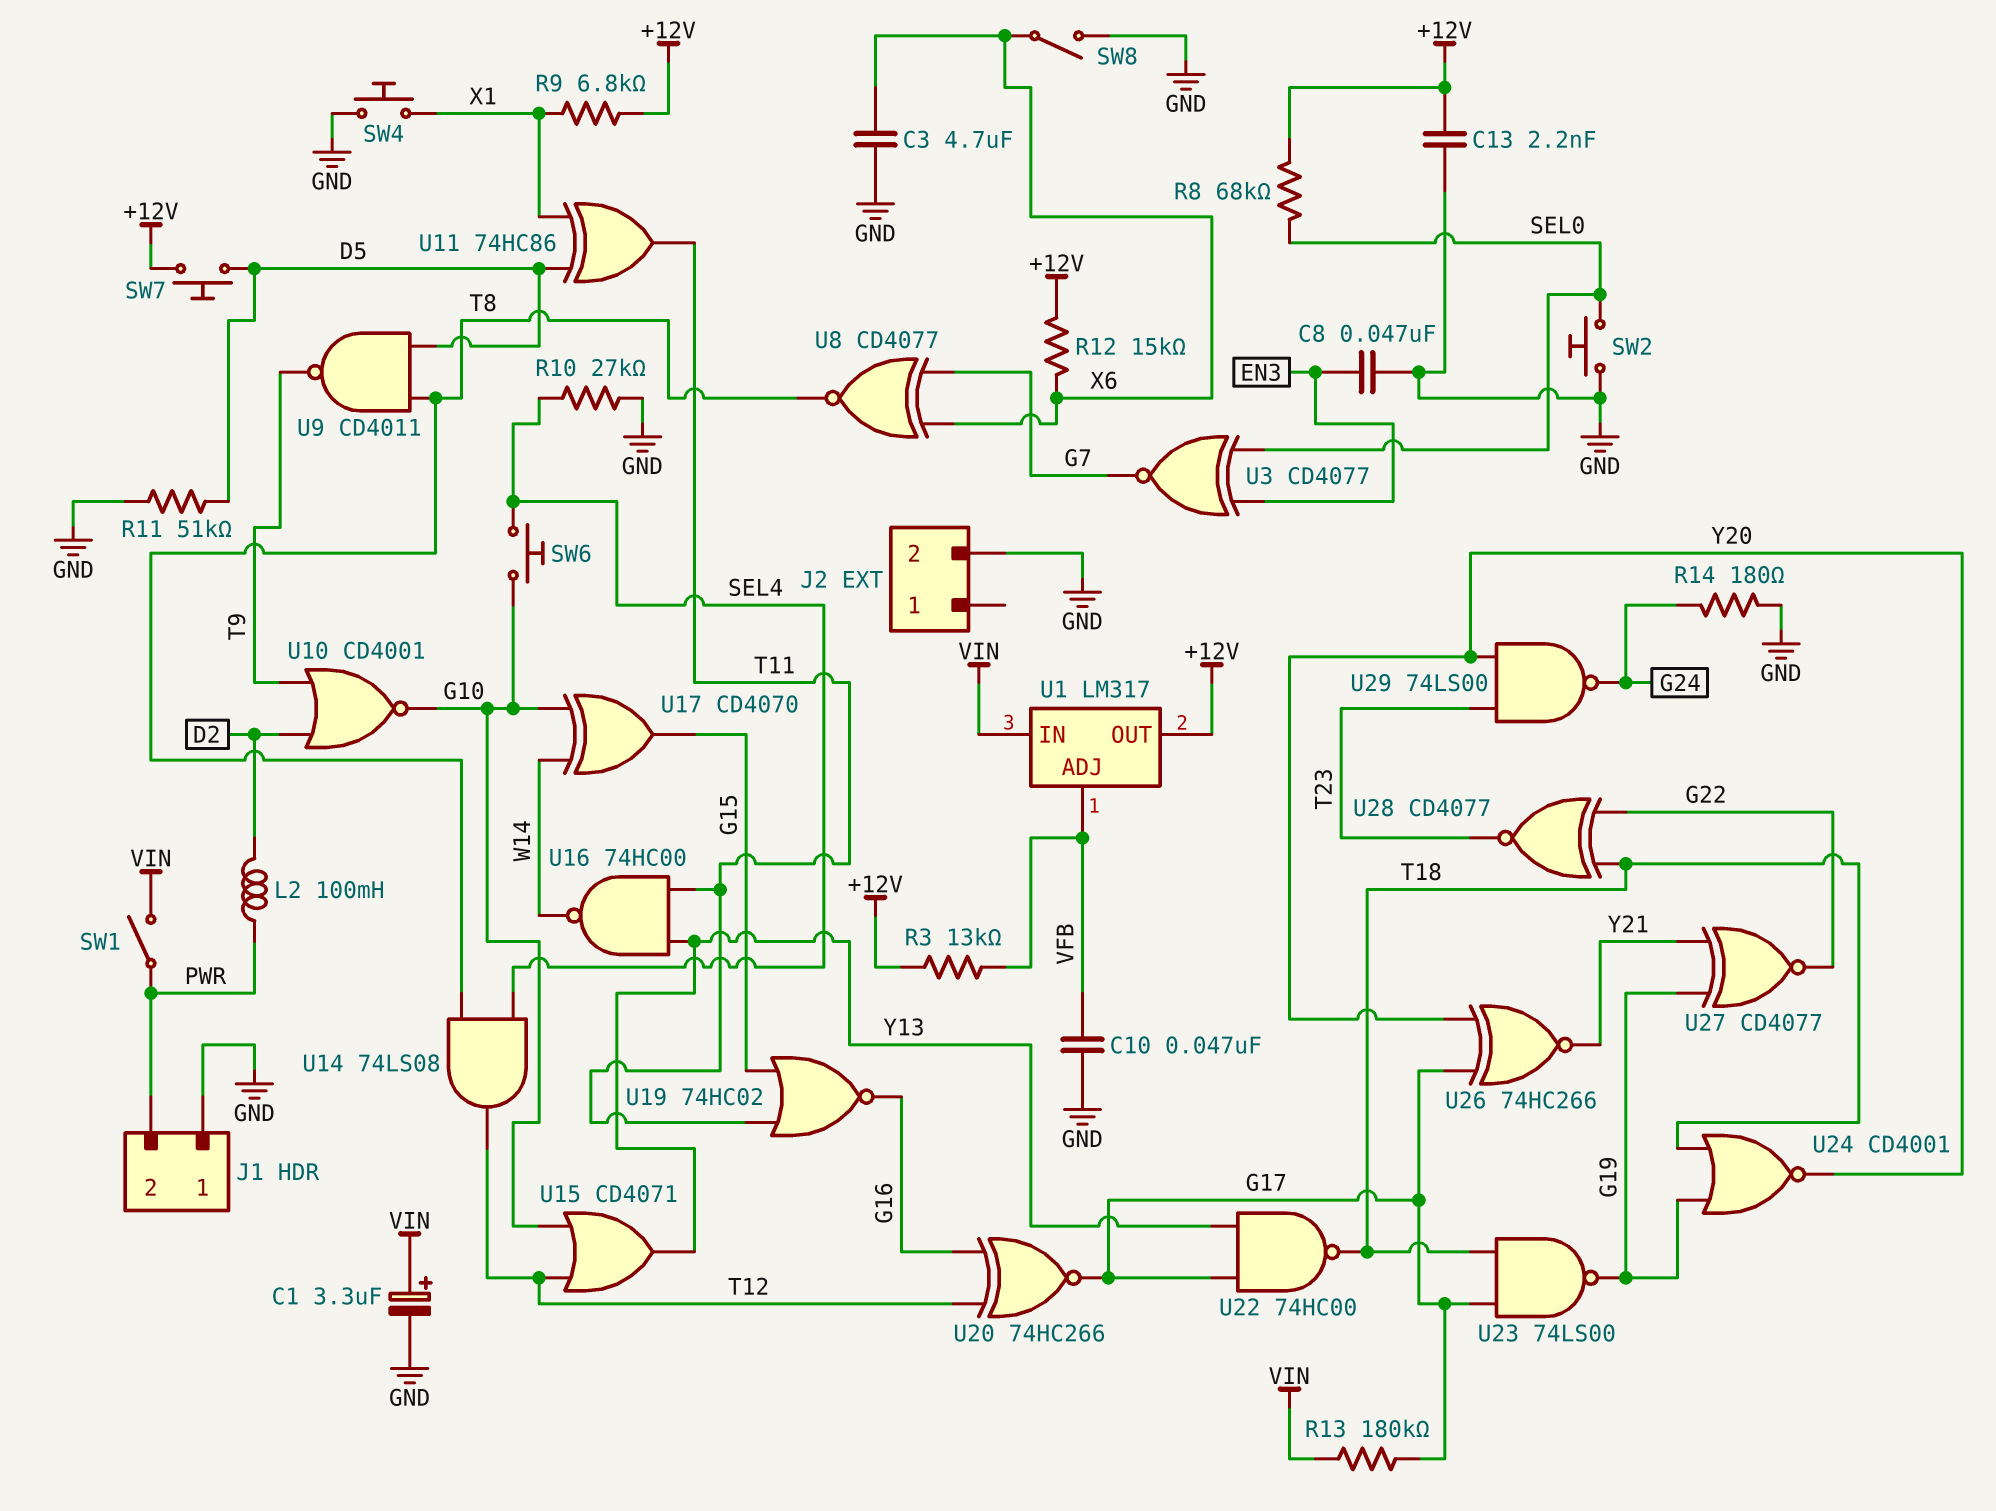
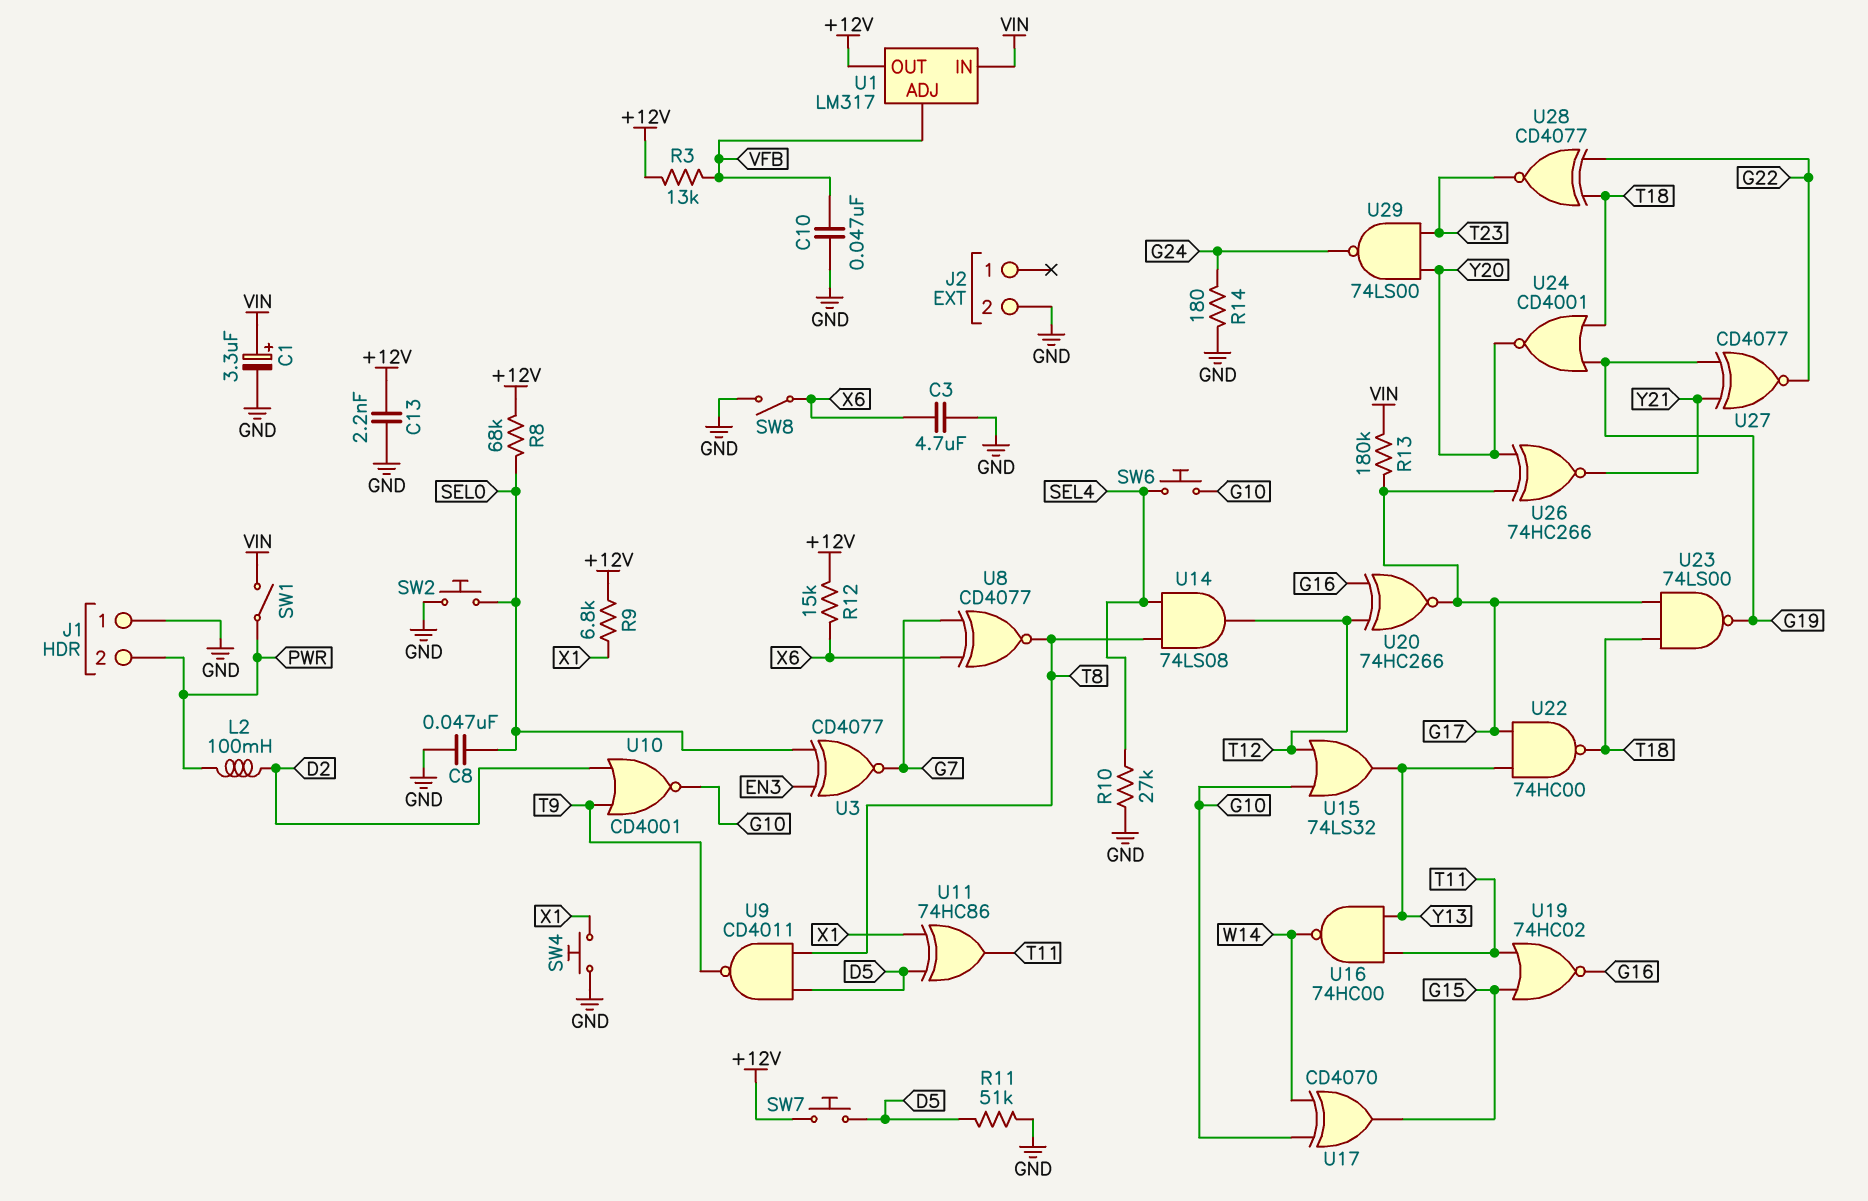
C8: 47nF (EN3, GND) -> 47nF (GND, SEL0)
U15: OR CD4071 (in G10, in T12, out Y13) -> OR 74LS32 (in G10, in T12, out Y13)

